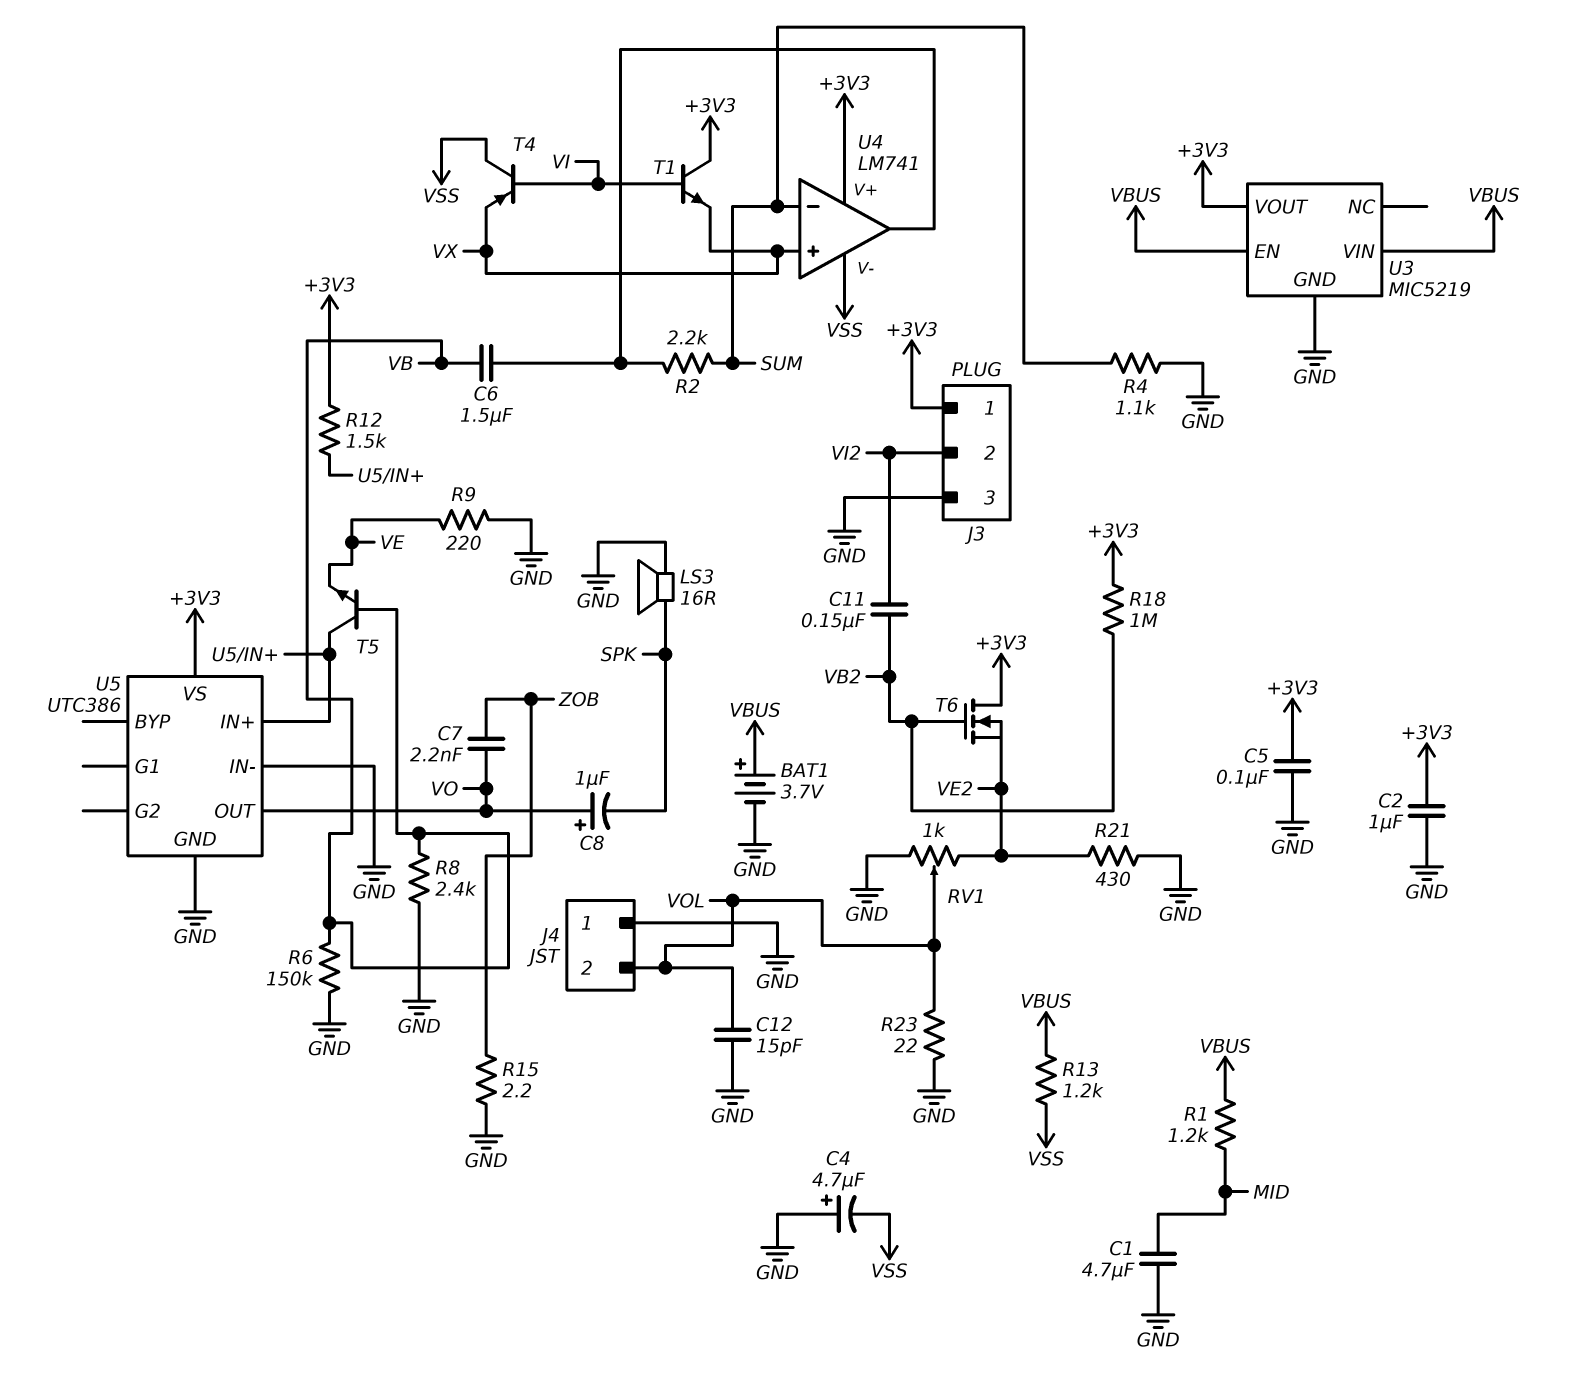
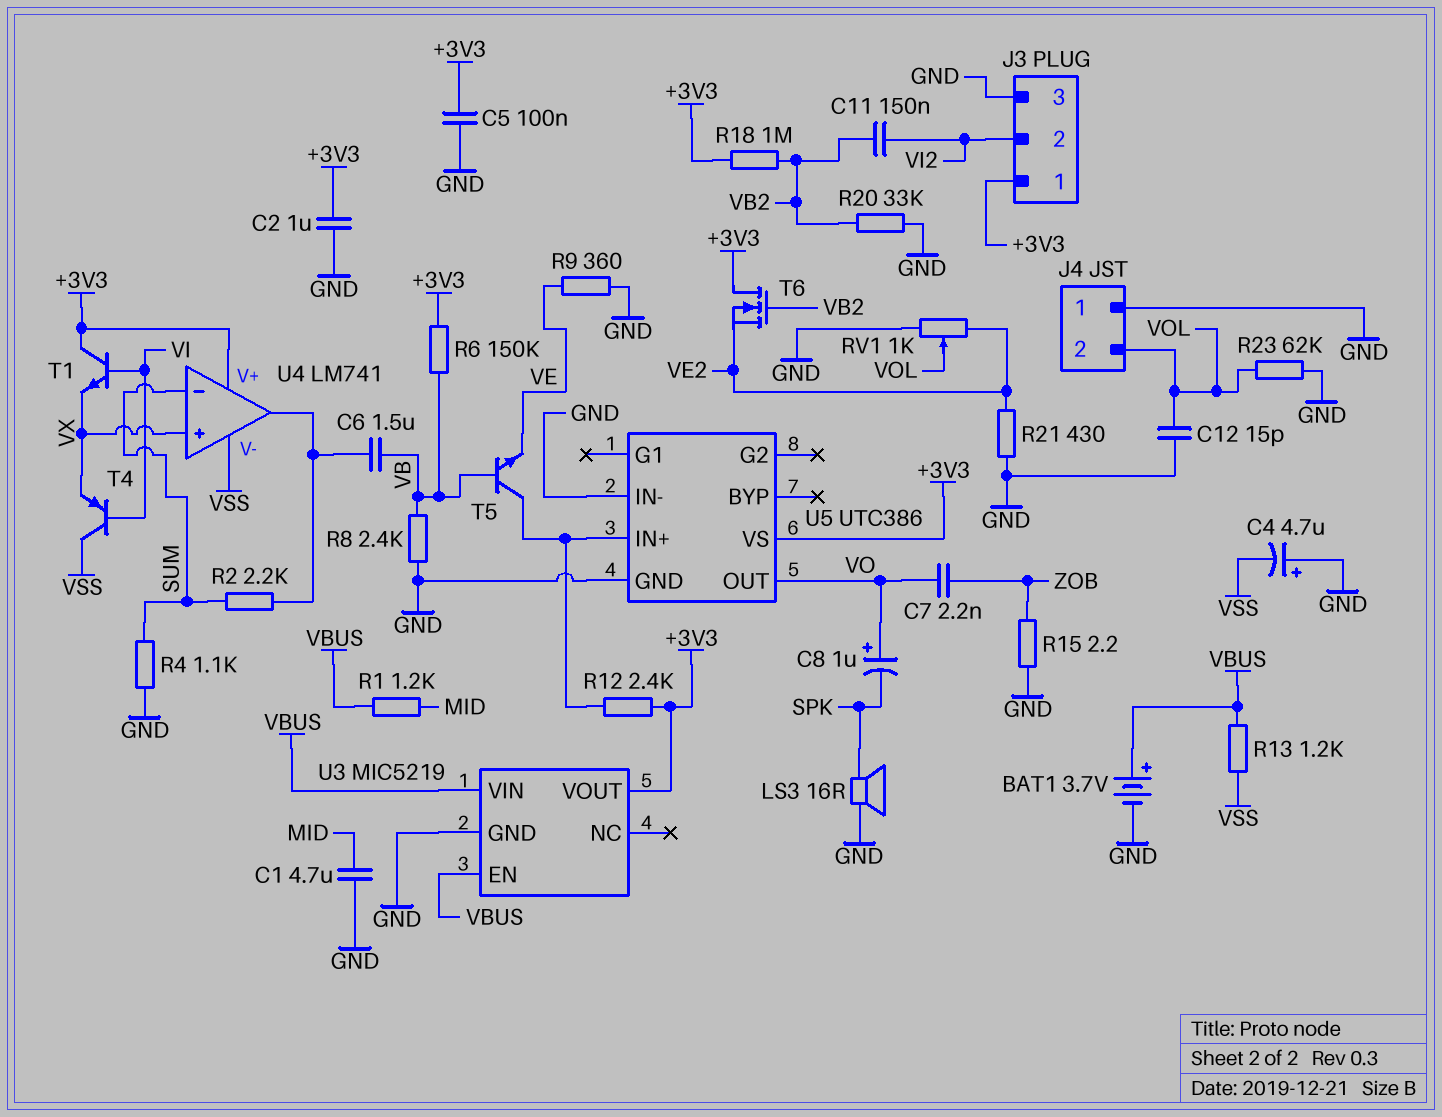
R6: 150k (GND, VB) -> 150k (+3V3, VB)
R9: 220 (GND, VE) -> 360 (GND, VE)
R12: 1.5k (+3V3, U5/IN+) -> 2.4k (+3V3, U5/IN+)
R20: none -> 33k (GND, VB2)
R23: 22 (GND, VOL) -> 62k (GND, VOL)

